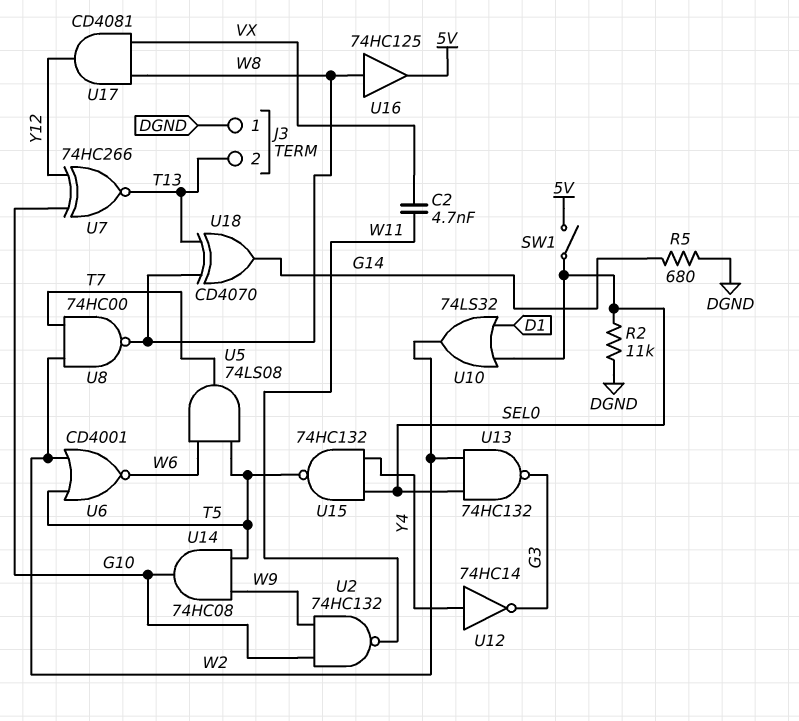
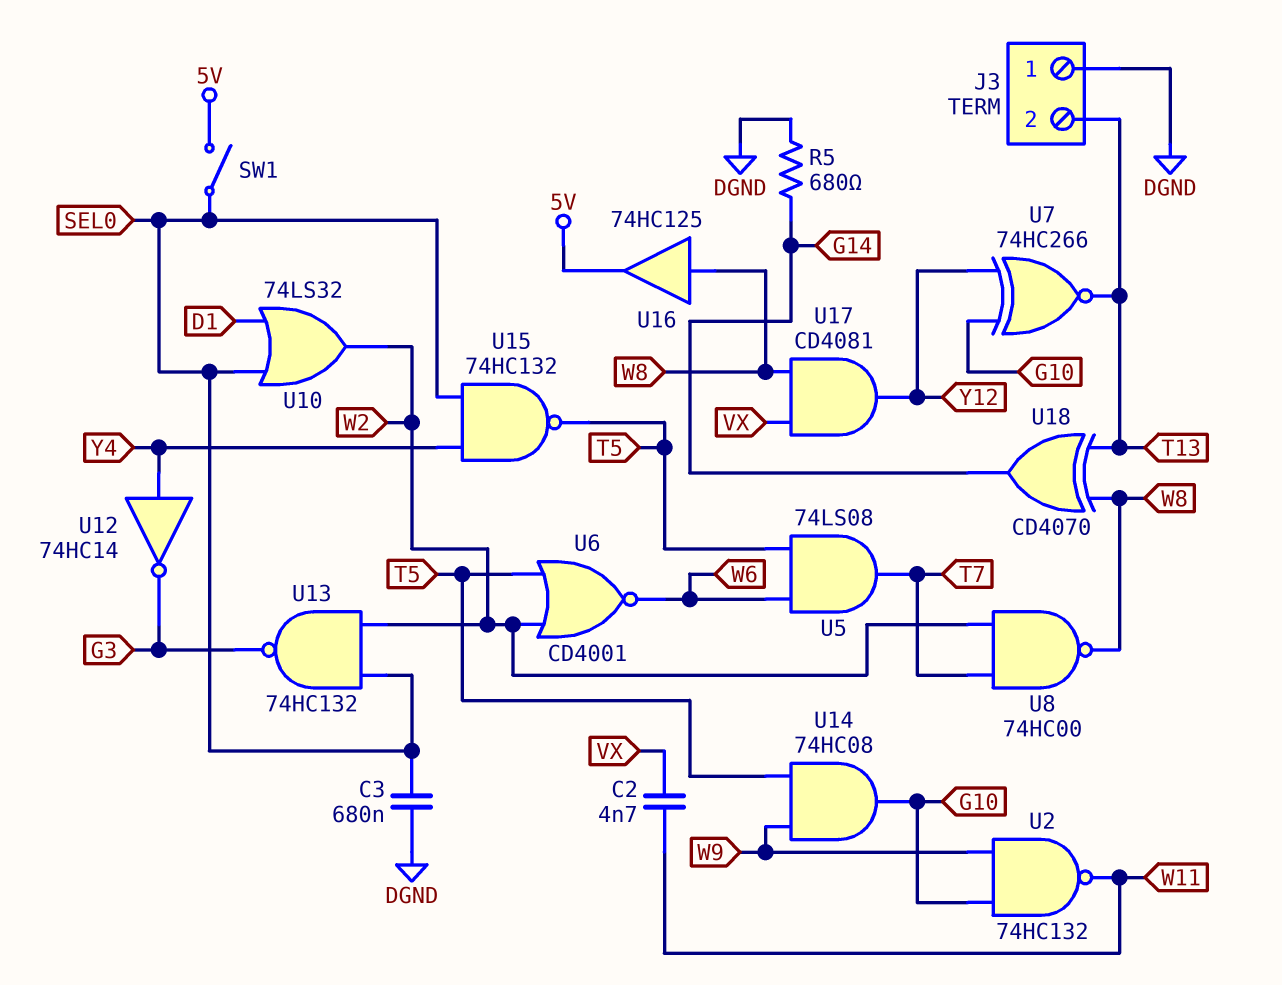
C3: none -> 680nF (DGND, SEL0)
R2: 11k (DGND, SEL0) -> none

